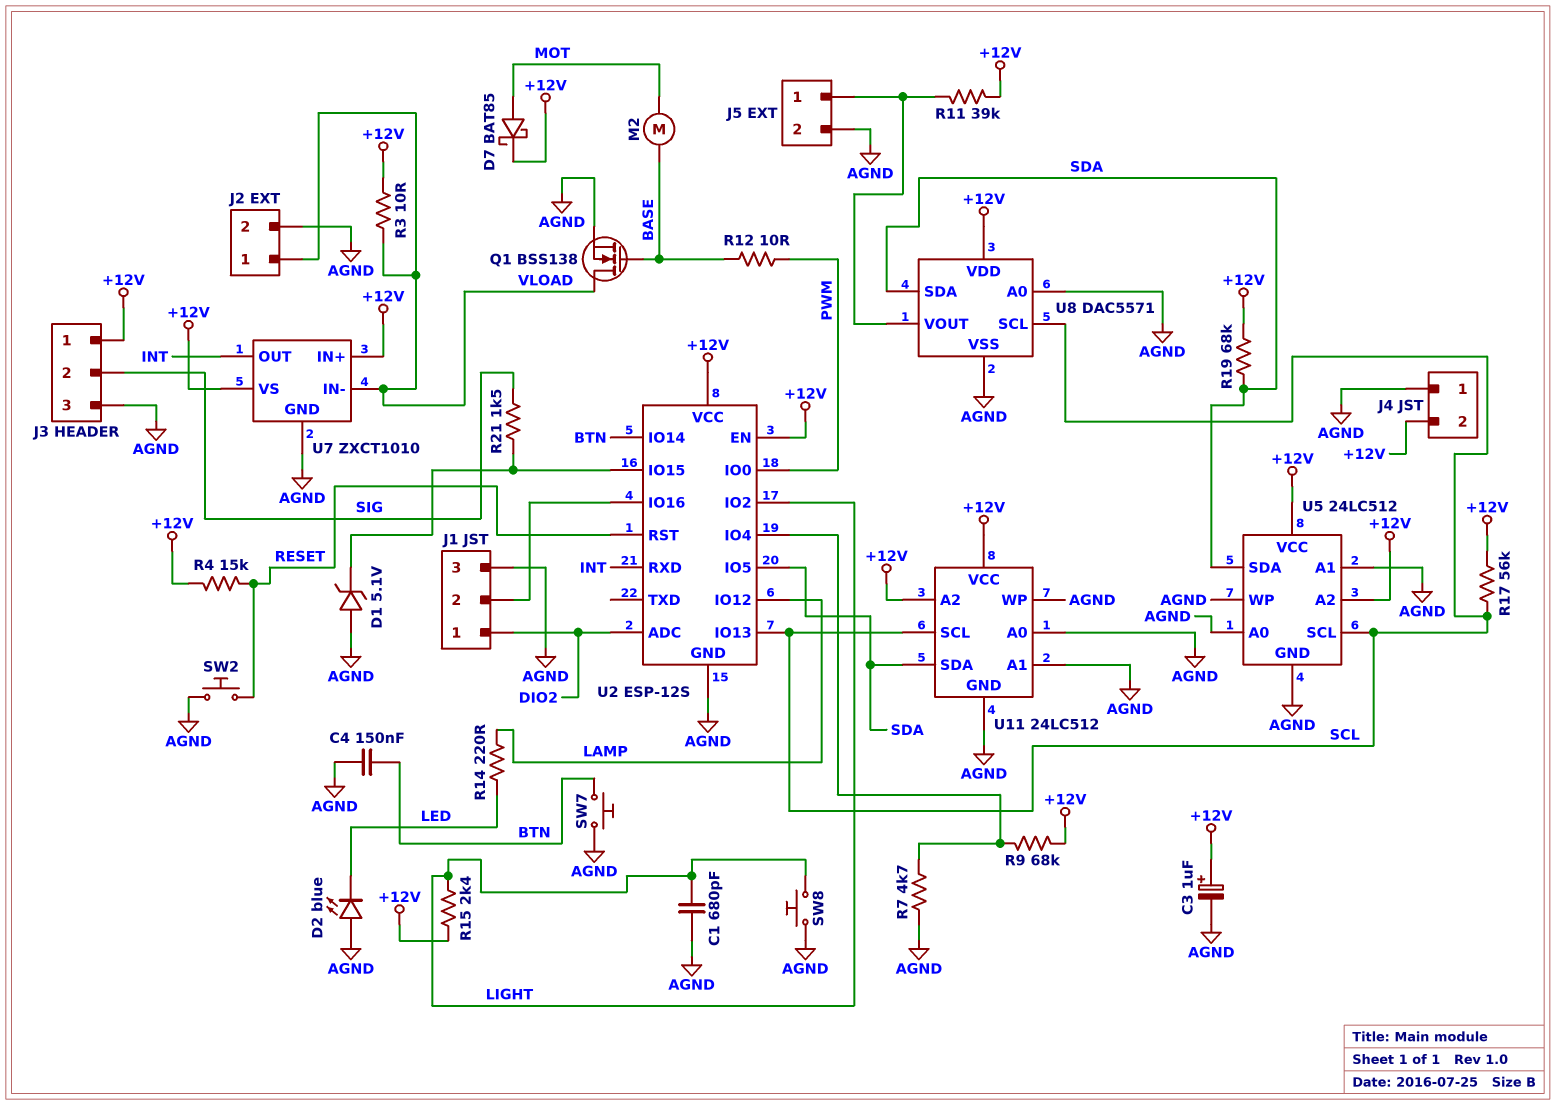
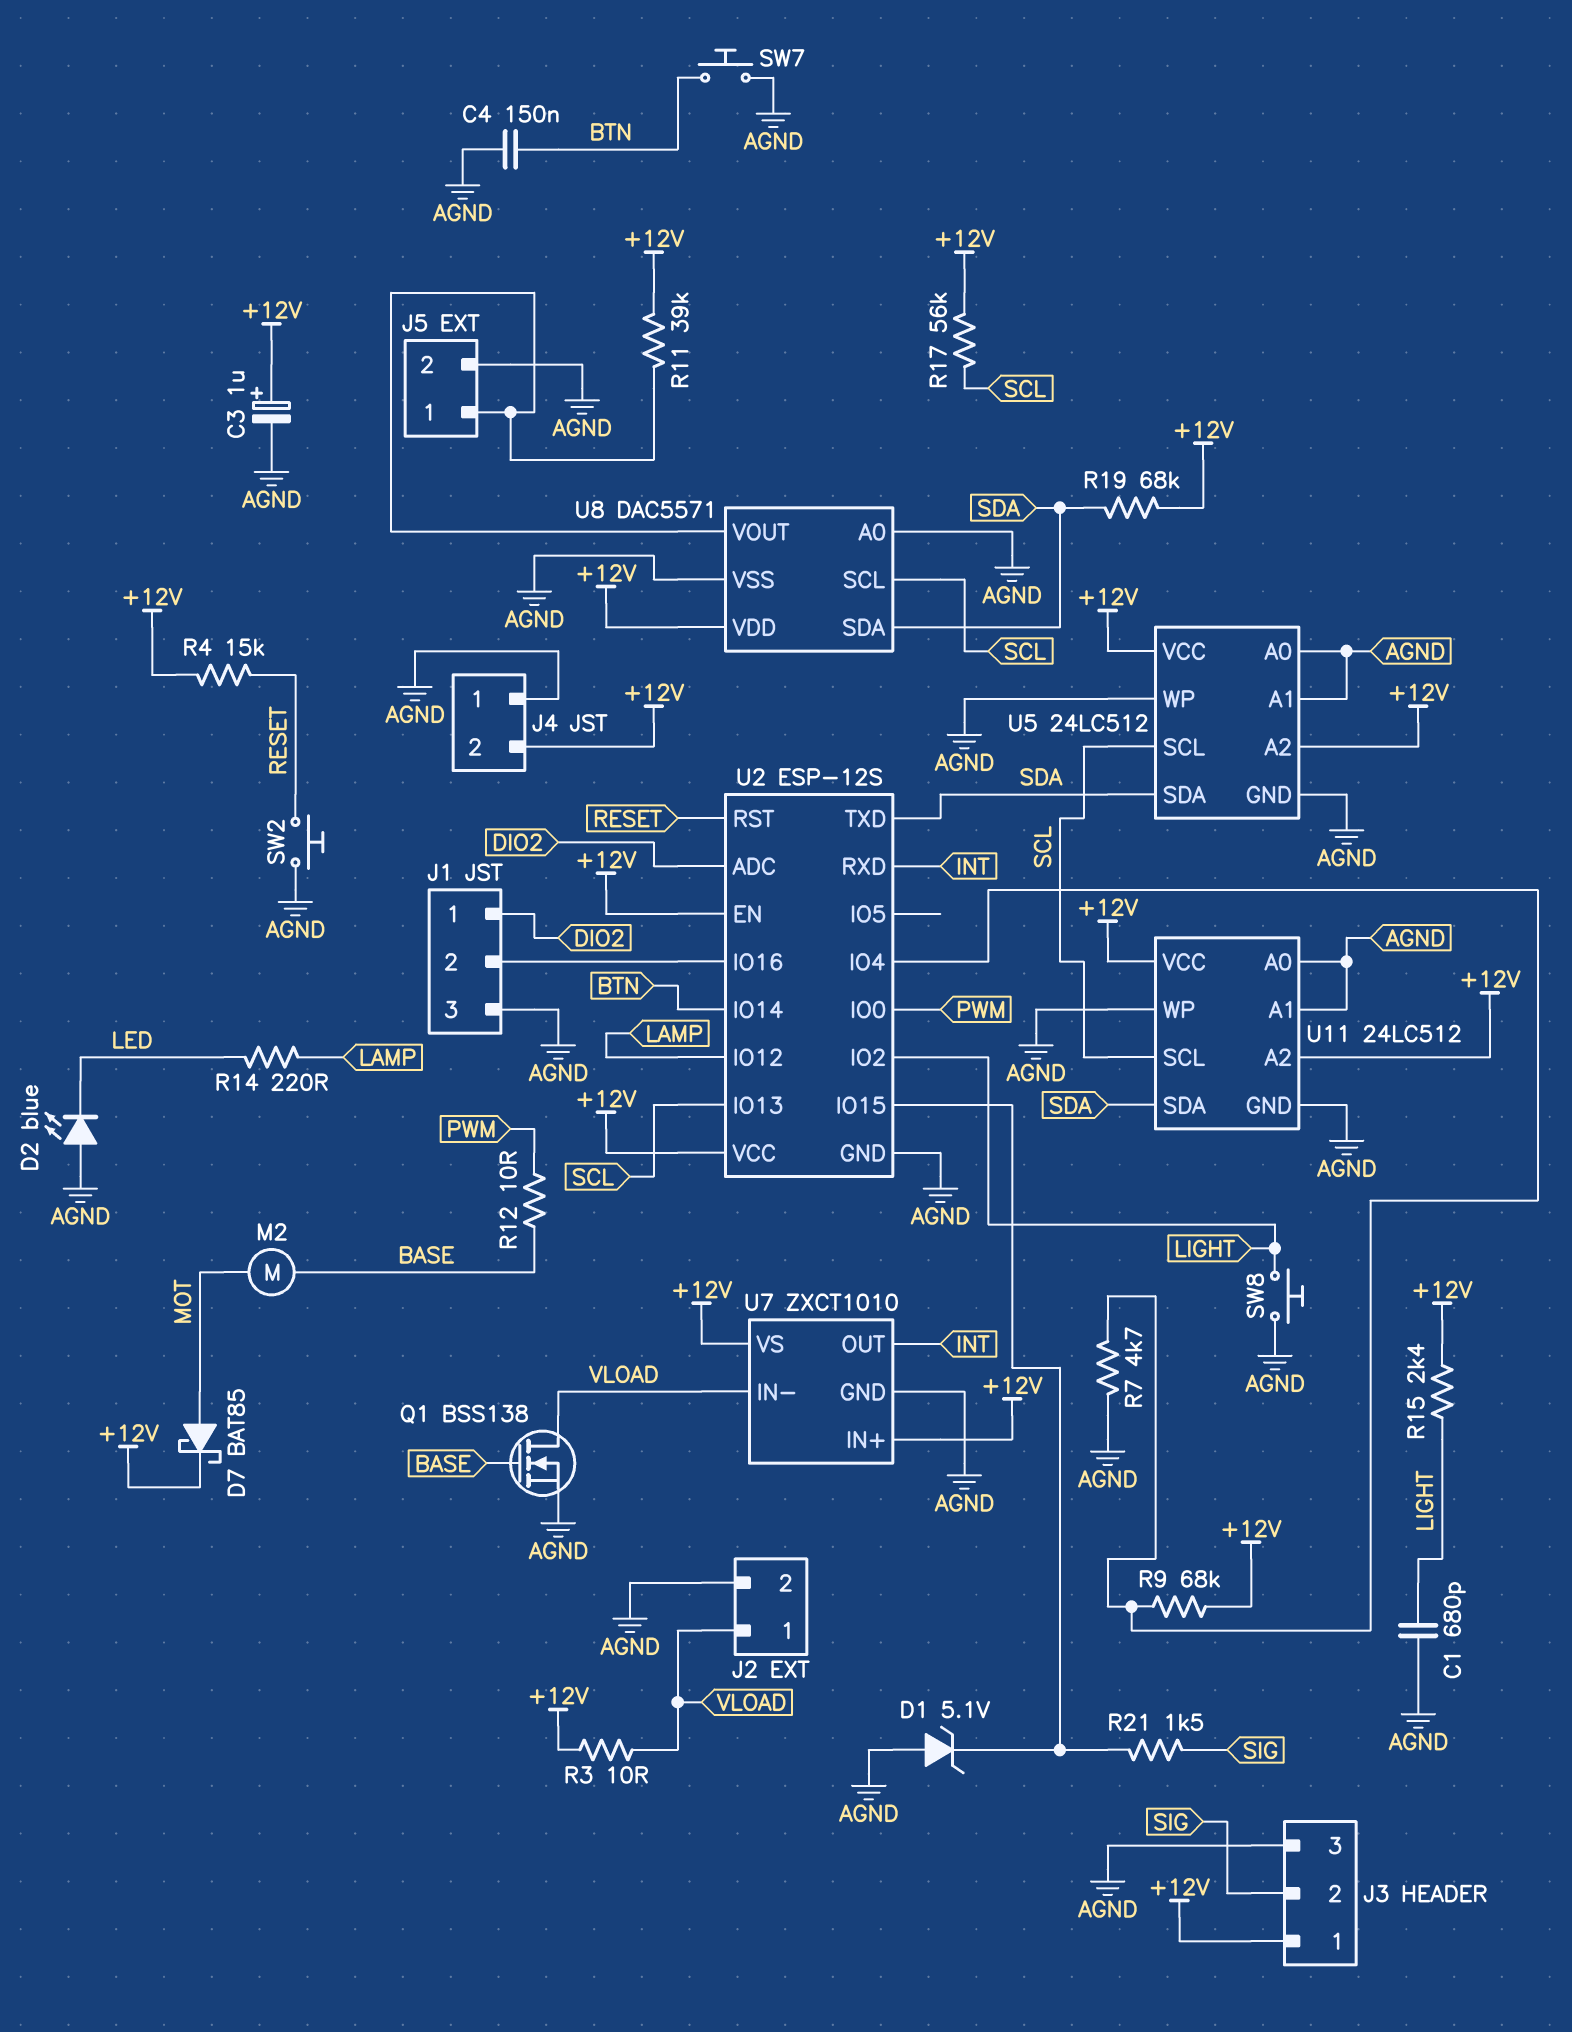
U2 pin IO5: SDA -> none
U2 pin TXD: none -> SDA

